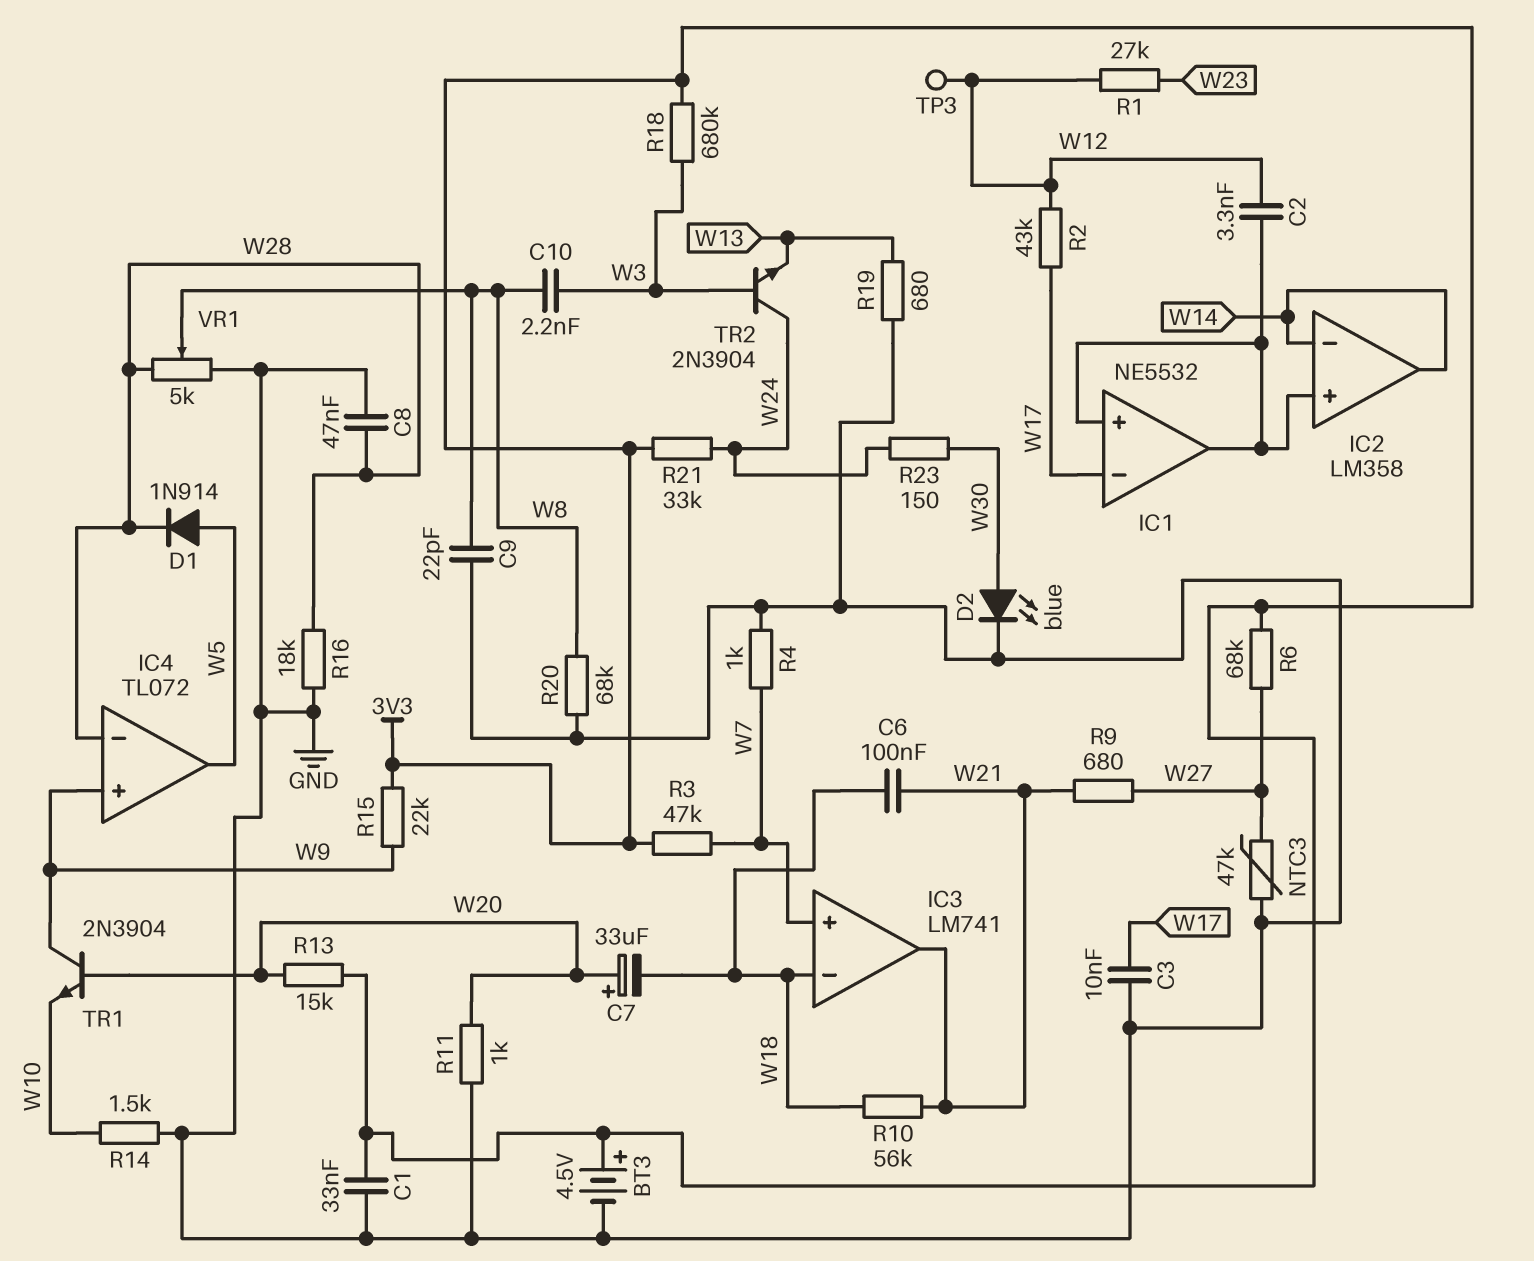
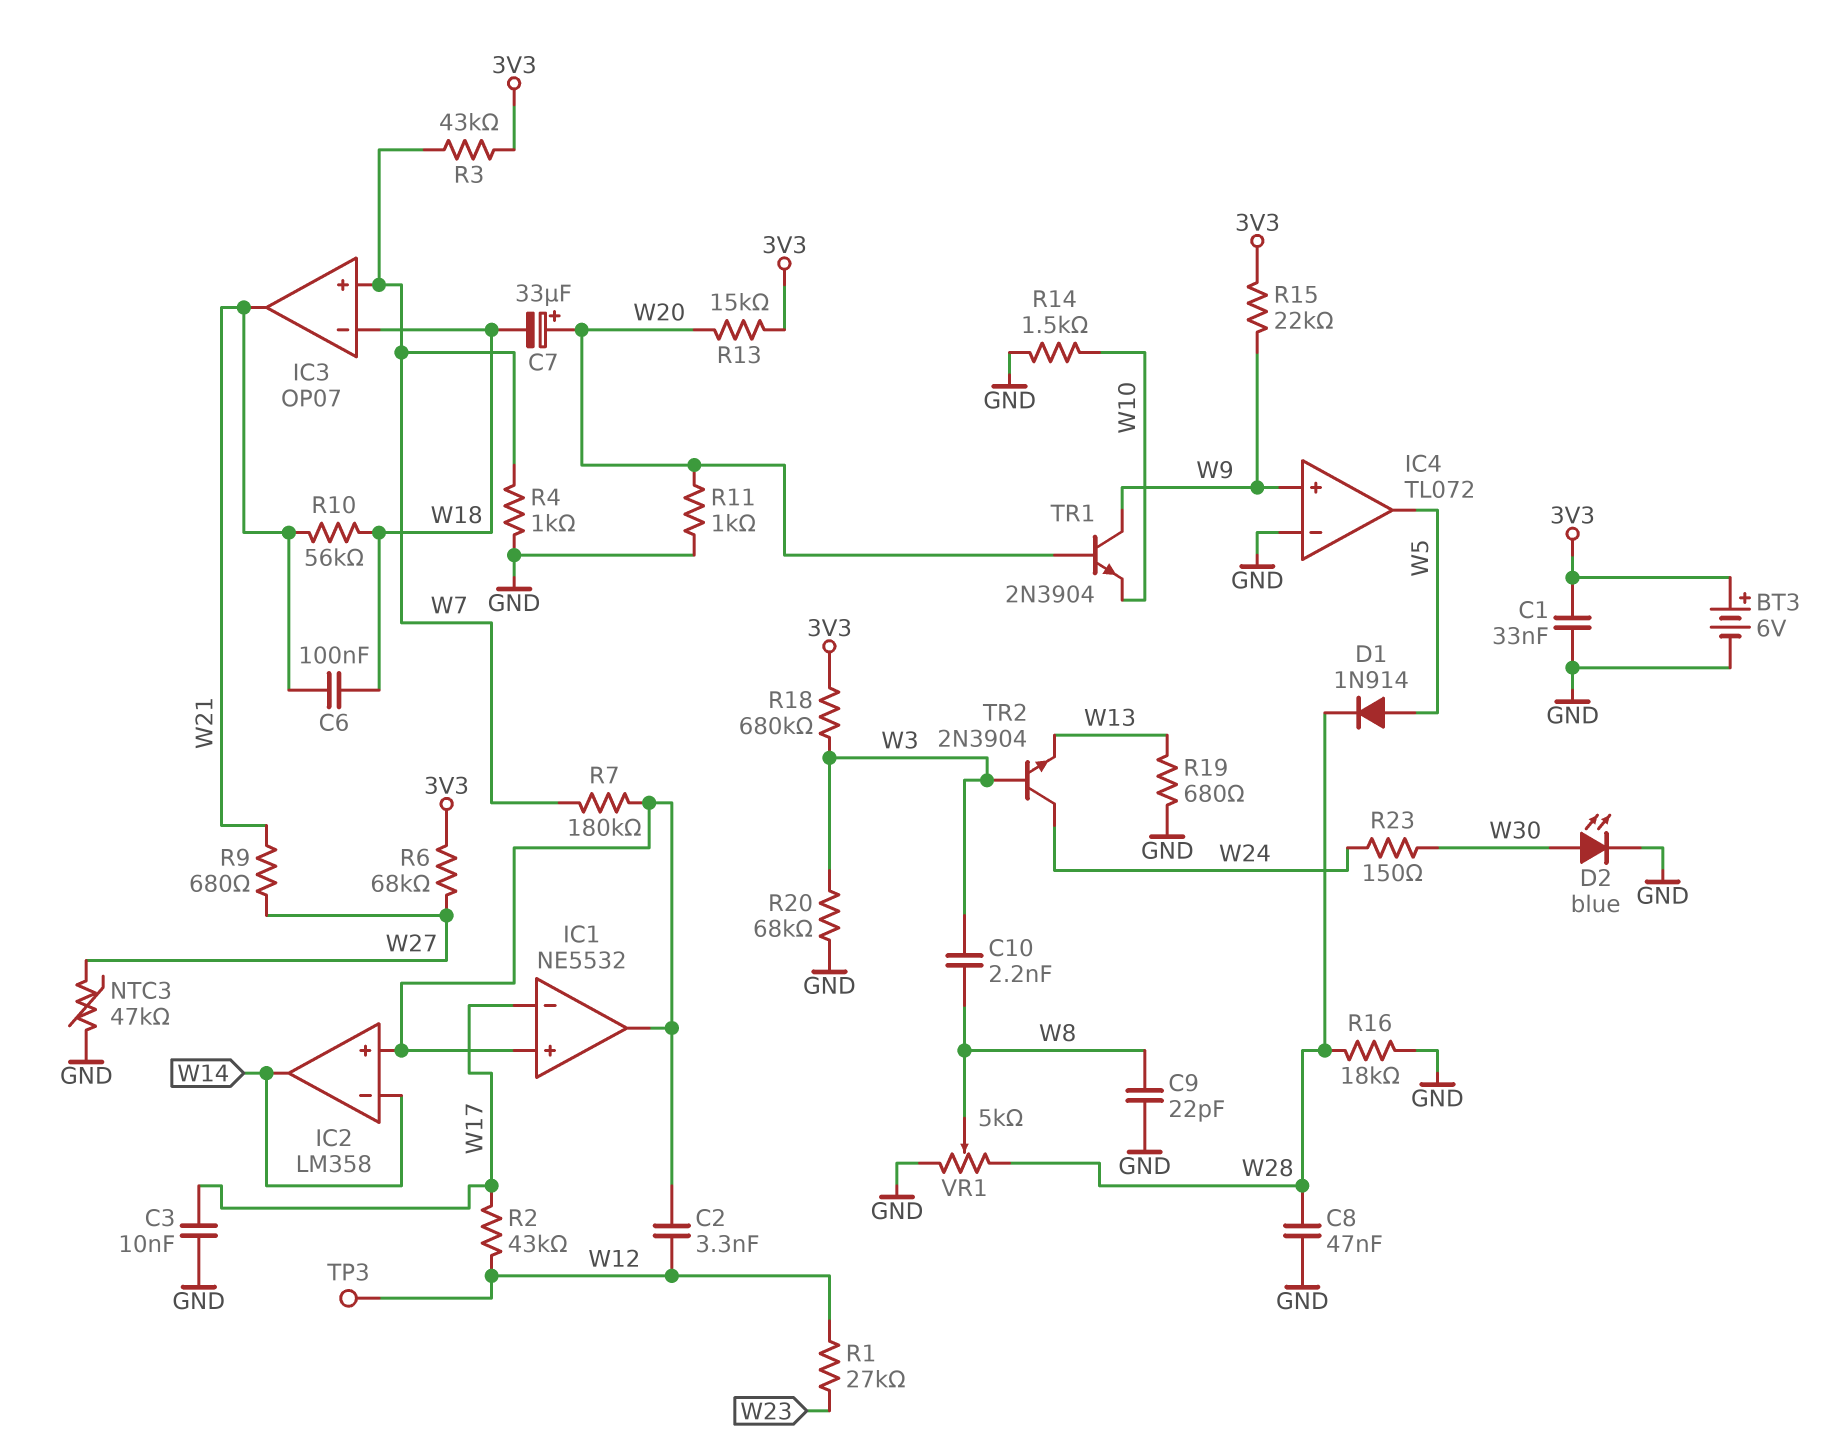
BT3: 4.5V (plus 3V3, minus GND) -> 6V (plus 3V3, minus GND)
IC3: LM741 -> OP07
IC4 pin in-: W28 -> GND
R3: 47k (3V3, W7) -> 43k (3V3, W7)
R7: none -> 180k (IC1/in+, W7)
R20: 68k (GND, W8) -> 68k (GND, W3)
R21: 33k (3V3, W24) -> none

